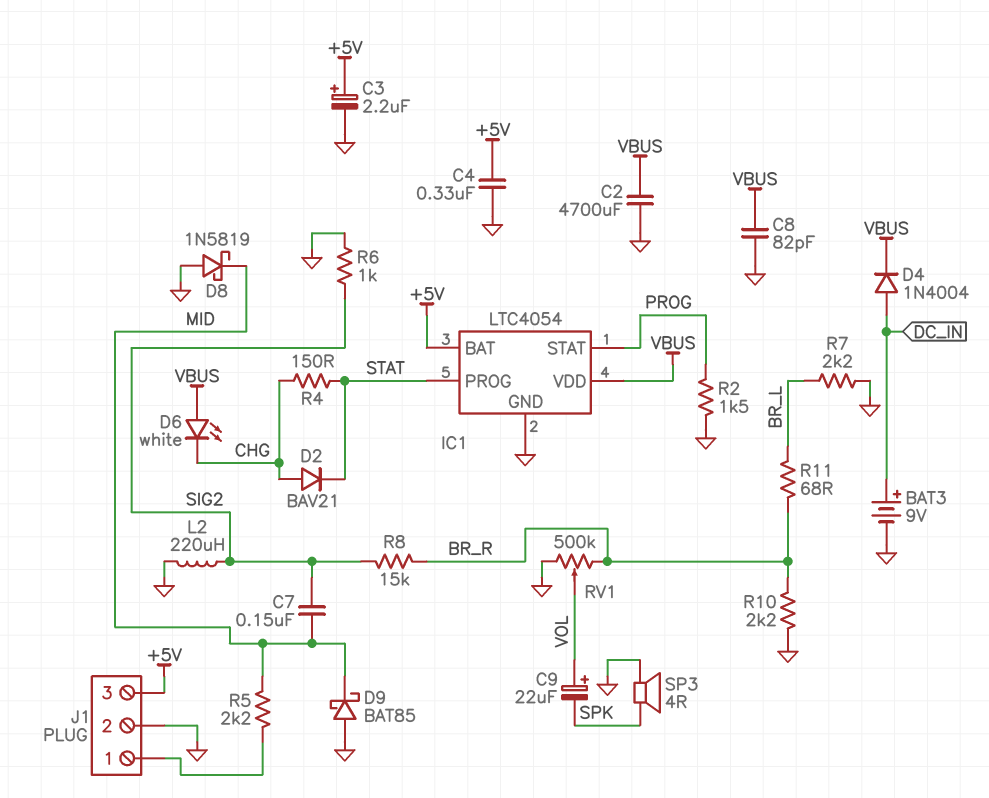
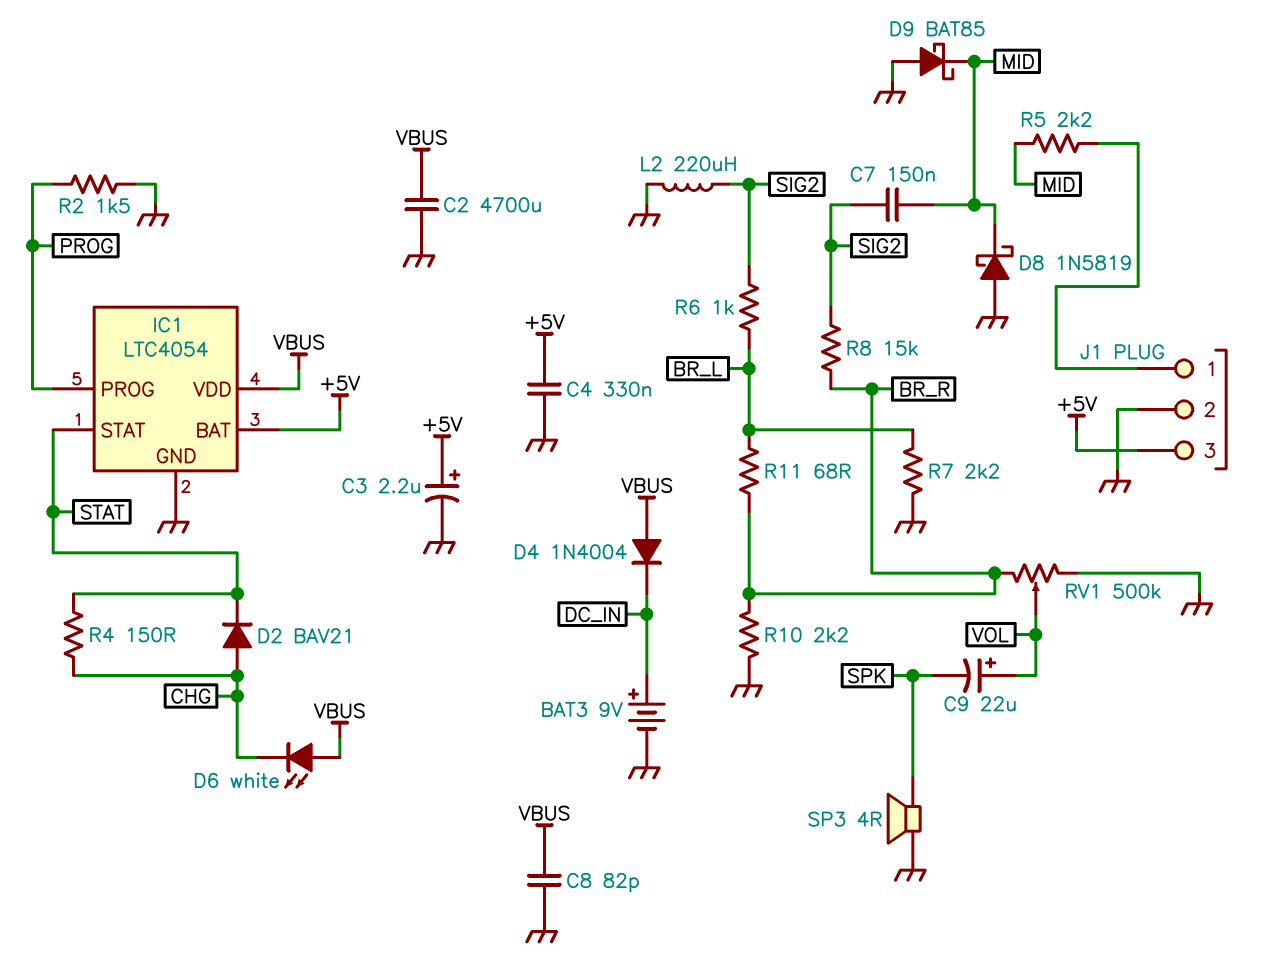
D4: diode 1N4004 (A DC_IN, K VBUS) -> diode 1N4004 (A VBUS, K DC_IN)
IC1 pin PROG: STAT -> PROG
IC1 pin STAT: PROG -> STAT
R6: 1k (GND, SIG2) -> 1k (BR_L, SIG2)

